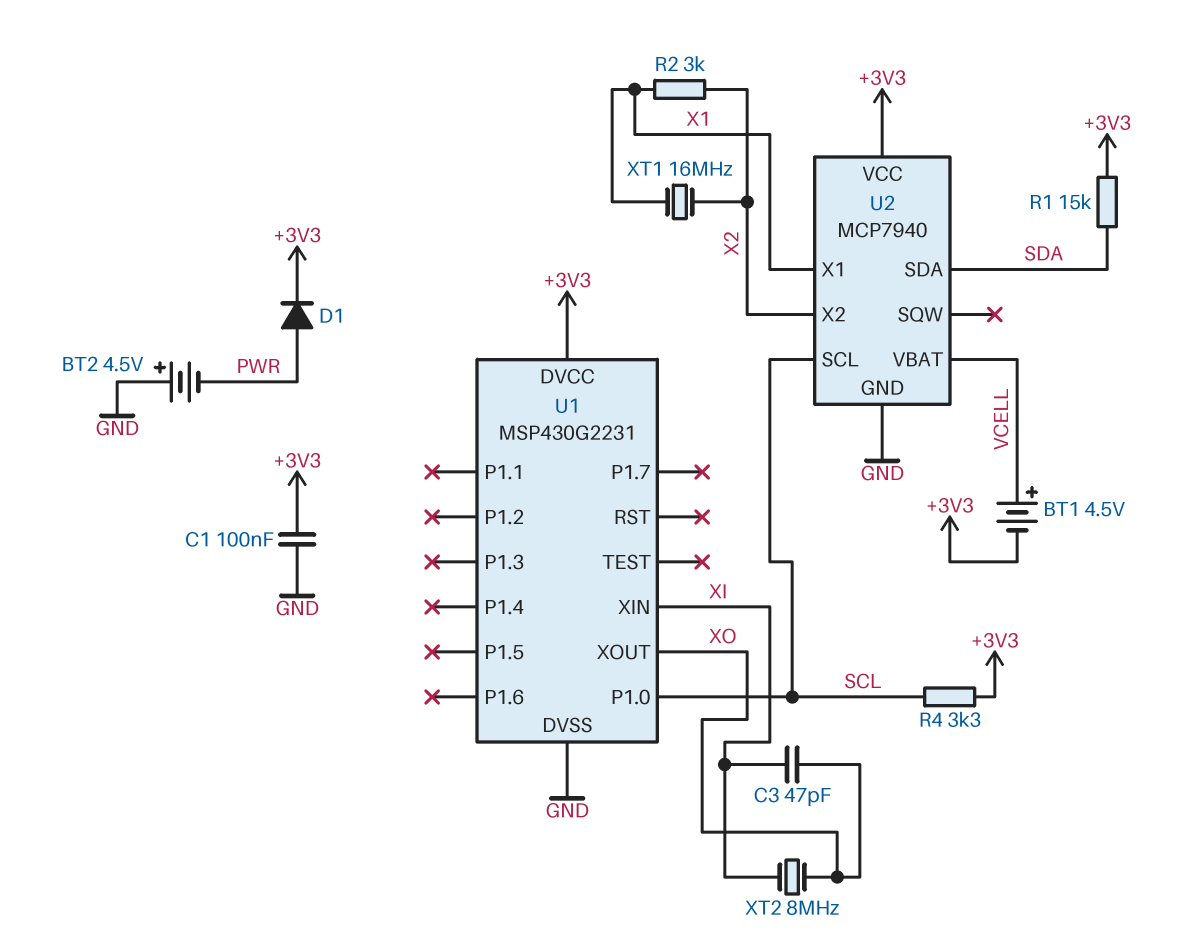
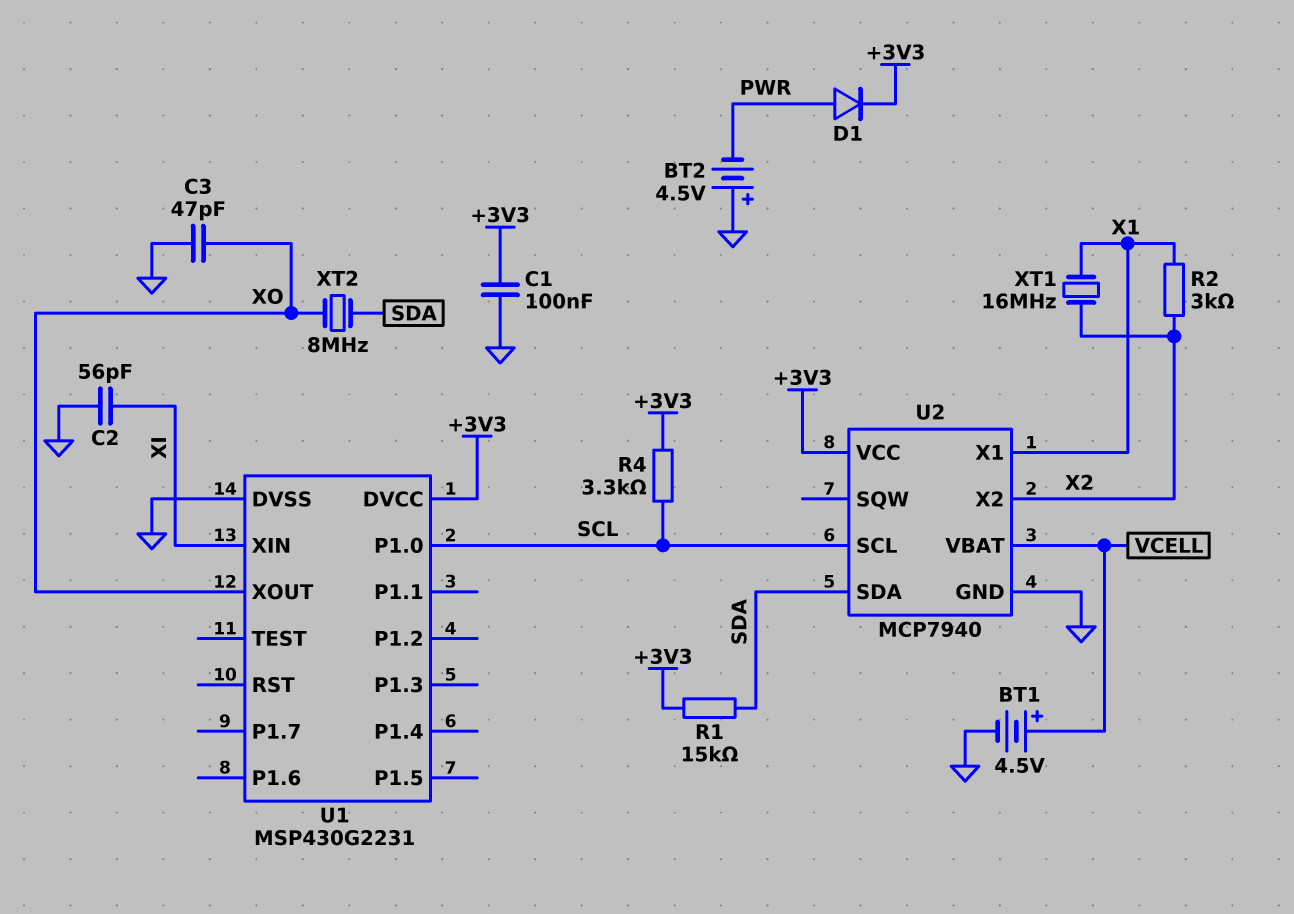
BT1: 4.5V (plus VCELL, minus +3V3) -> 4.5V (plus VCELL, minus GND)
C2: none -> 56pF (GND, XI)
C3: 47pF (XI, XO) -> 47pF (GND, XO)
XT2: 8MHz (XI, XO) -> 8MHz (SDA, XO)

